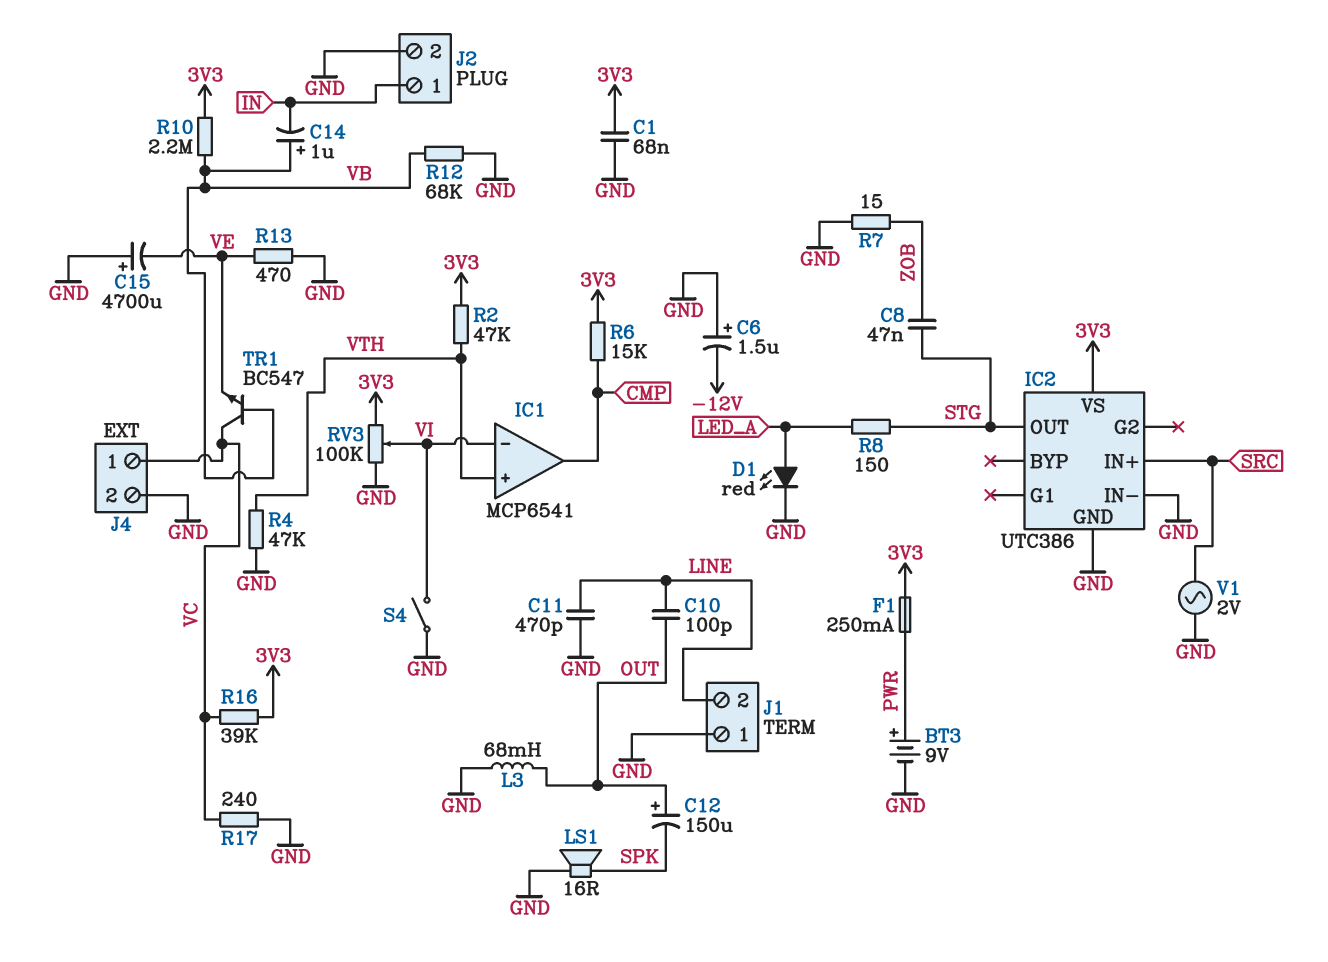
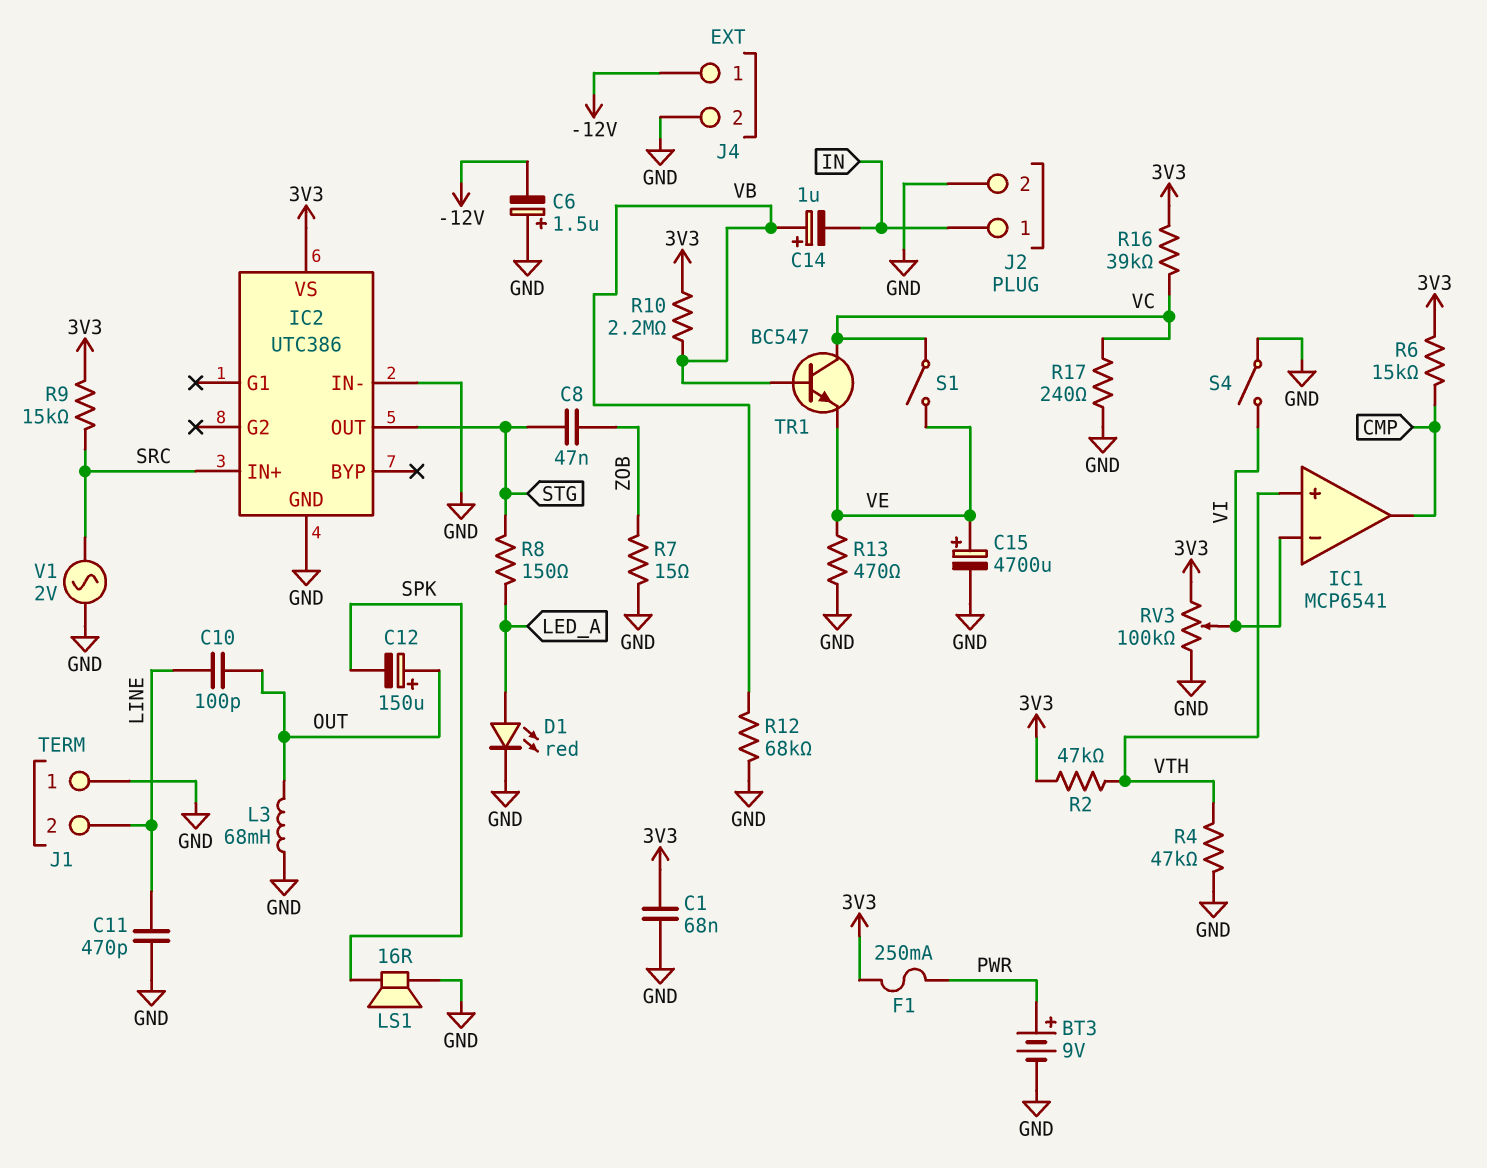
C15: 4700uF (plus GND, minus VE) -> 4700uF (plus VE, minus GND)
J4 pin 1: VC -> -12V
R9: none -> 15k (3V3, SRC)
S1: none -> switch (VC, VE)

